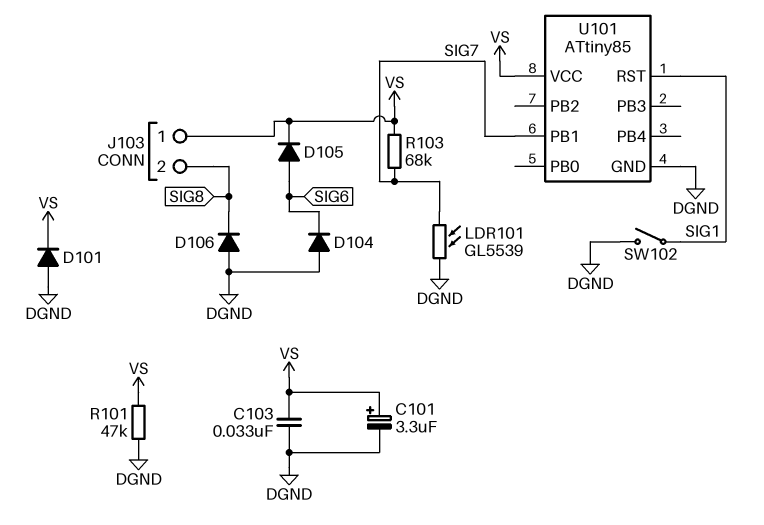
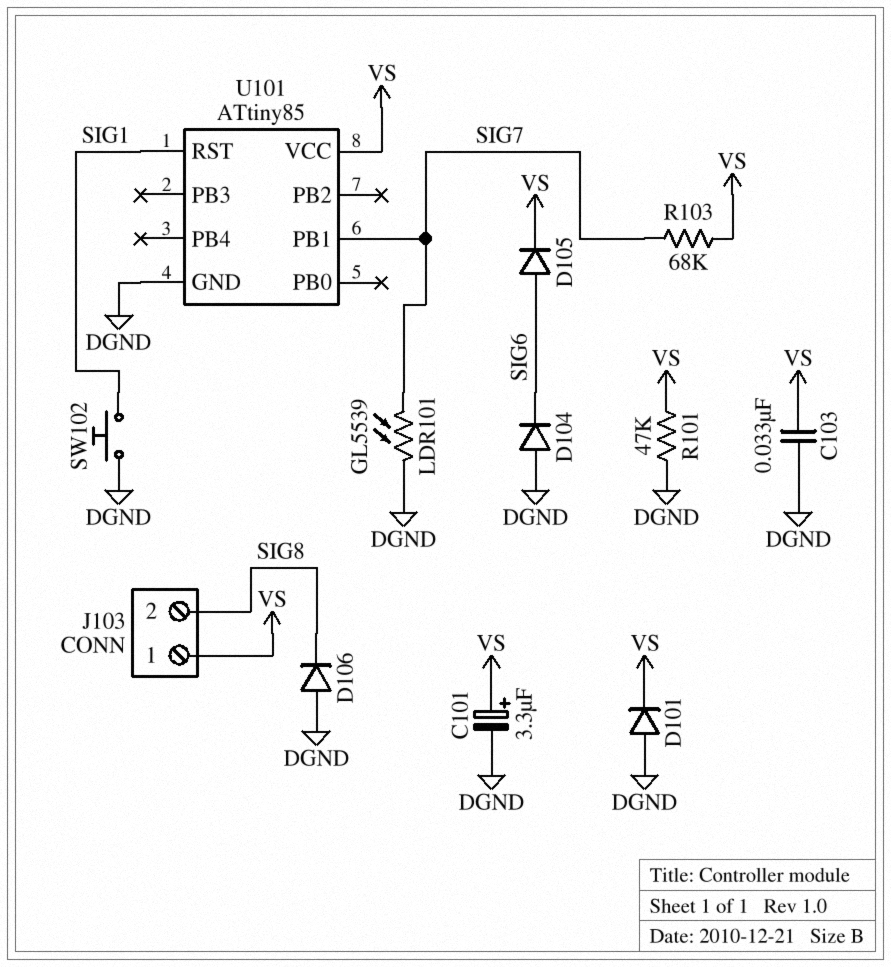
SW102: switch (DGND, SIG1) -> button (DGND, SIG1)

